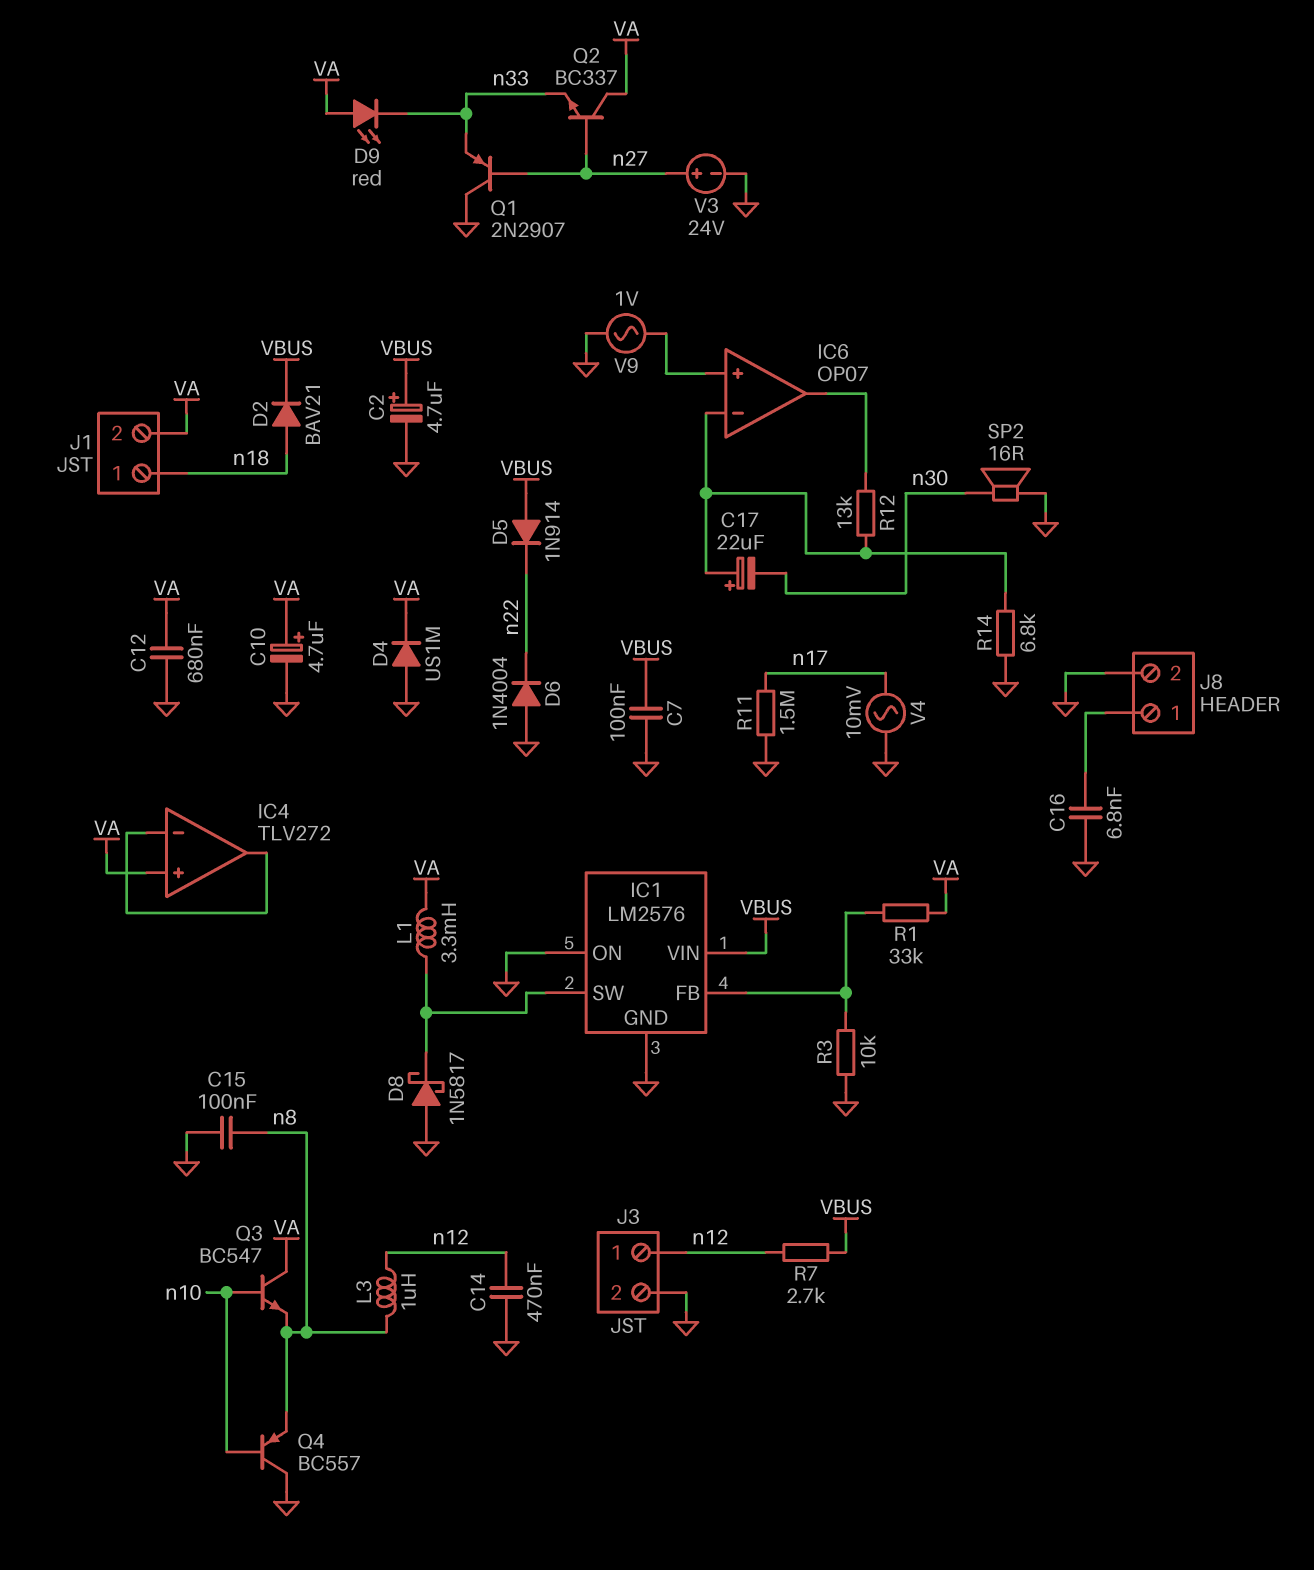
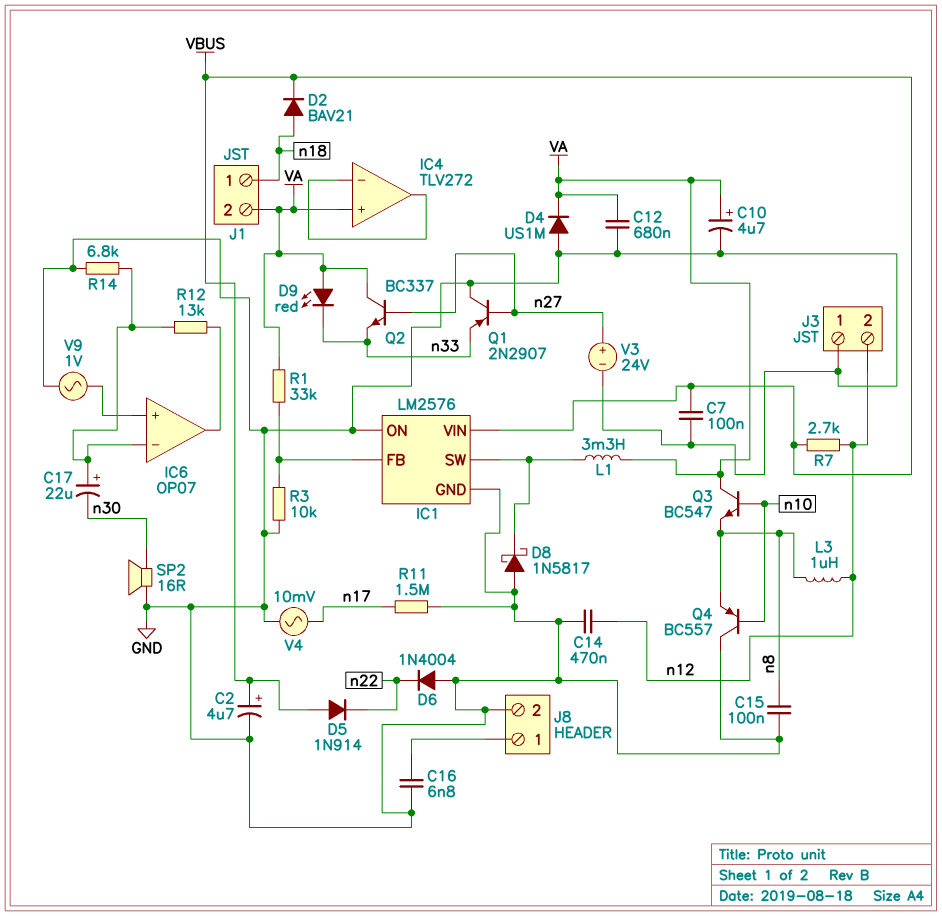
J3 pin 1: n12 -> GND
J3 pin 2: GND -> n12

